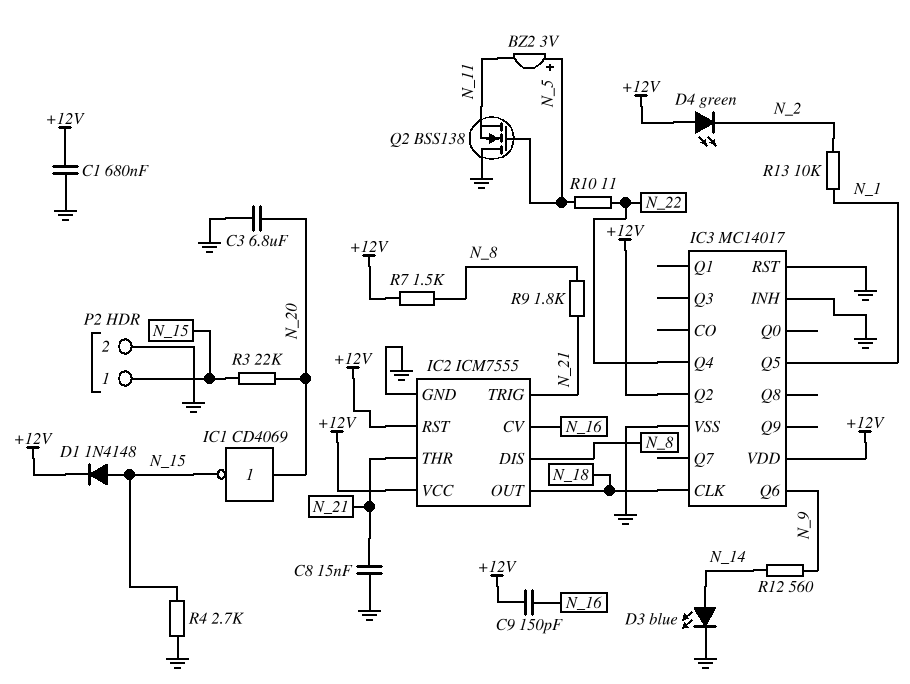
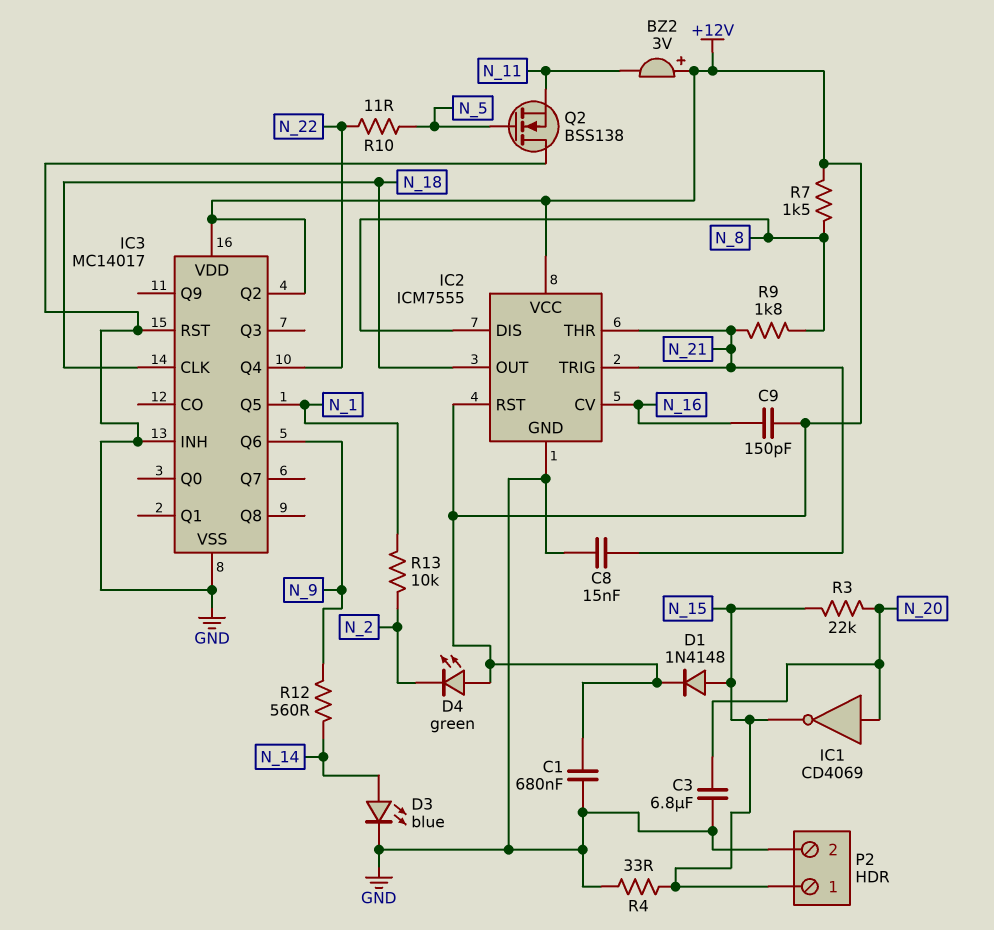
BZ2: buzzer 3V (plus N_5, minus N_11) -> buzzer 3V (plus +12V, minus N_11)
R4: 2.7k (GND, N_15) -> 33 (GND, N_15)

